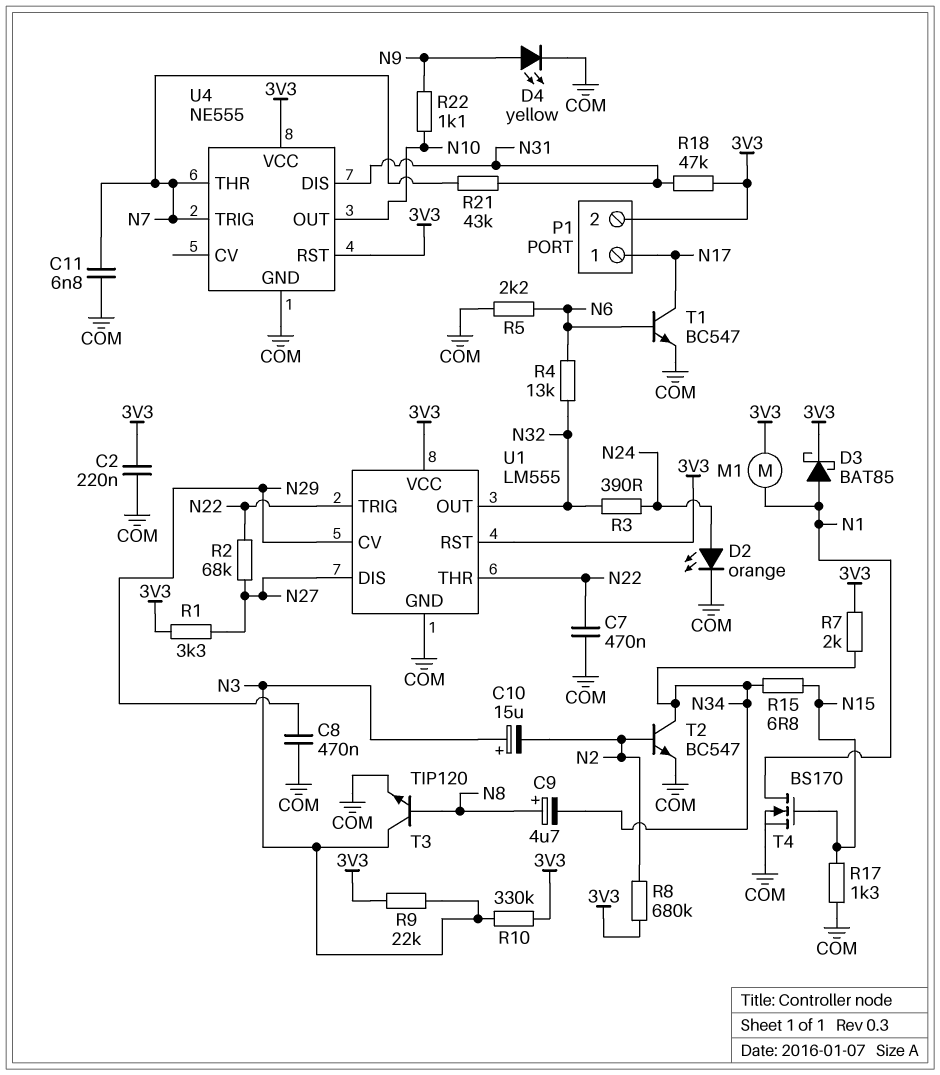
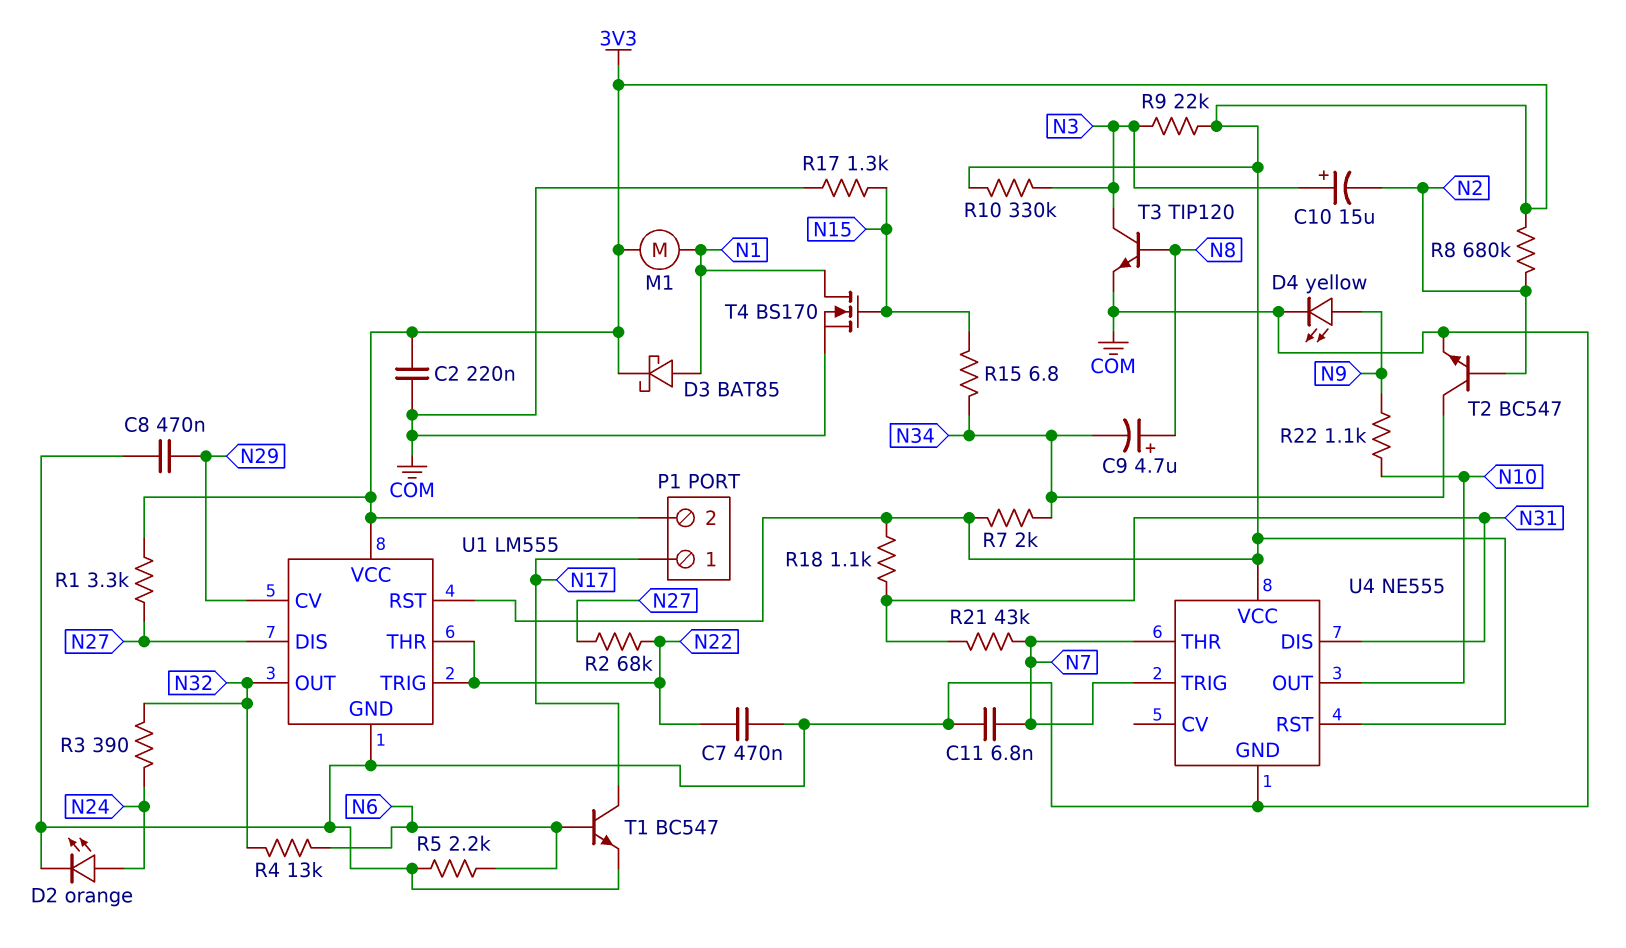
R18: 47k (3V3, N31) -> 1.1k (3V3, N31)

